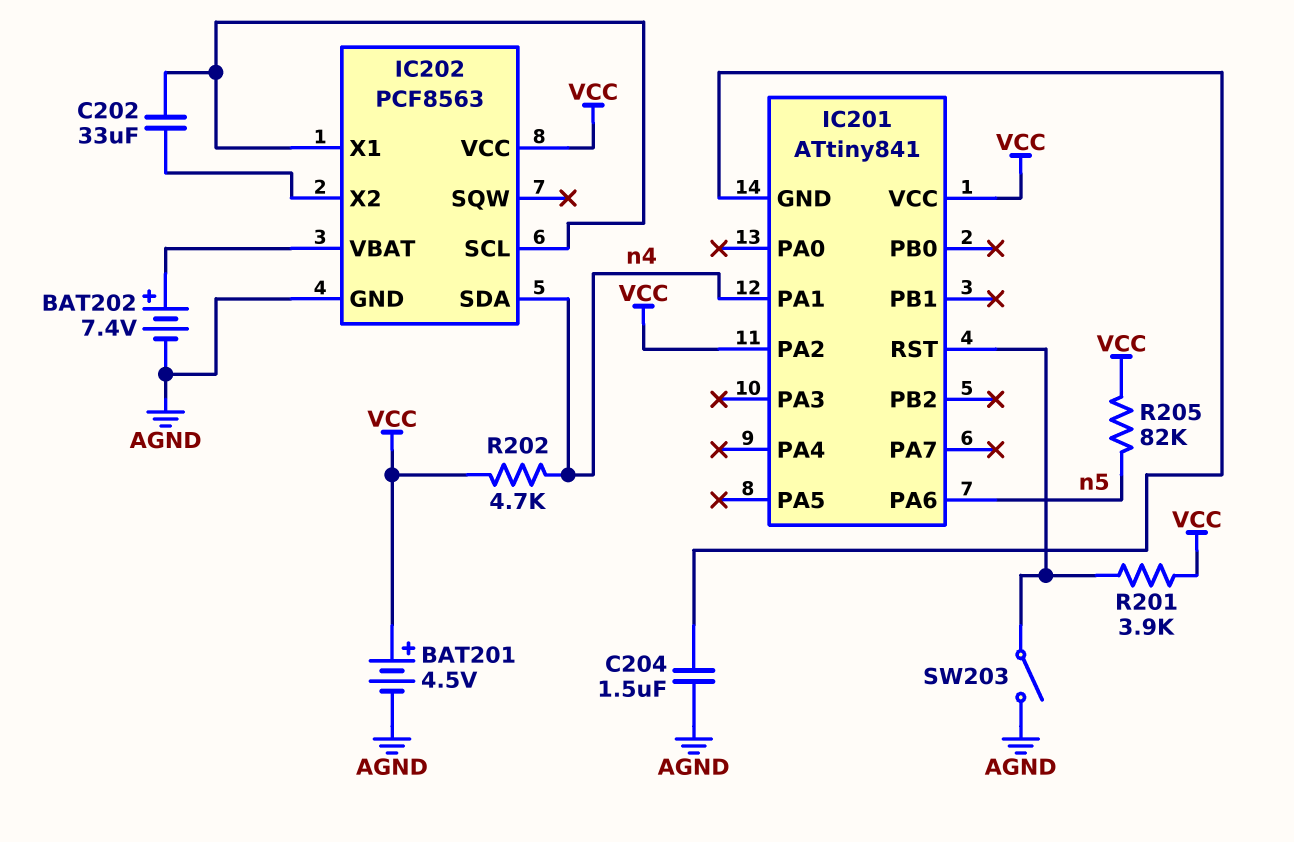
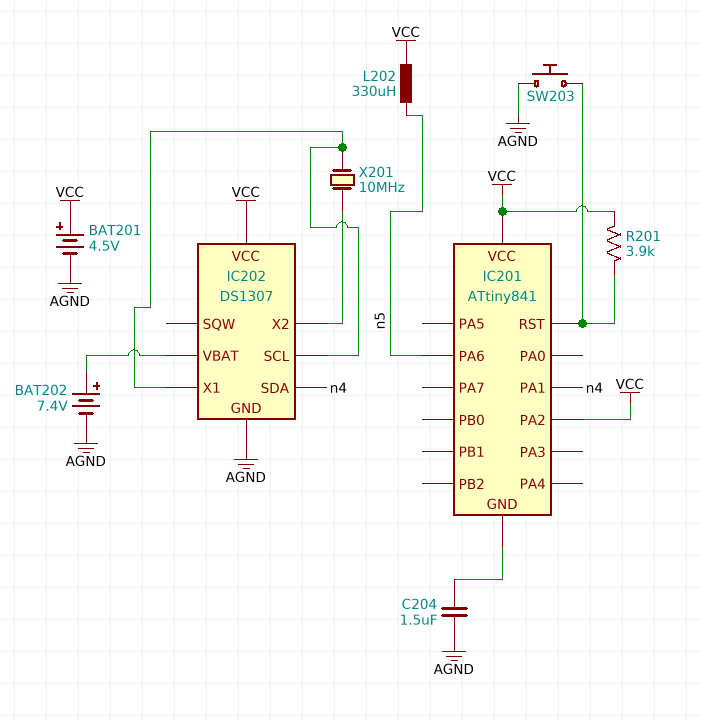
C202: 33uF (IC202/SCL, IC202/X2) -> none
IC202: PCF8563 -> DS1307
L202: none -> 330uH (VCC, n5)
R202: 4.7k (VCC, n4) -> none
R205: 82k (VCC, n5) -> none
SW203: switch (AGND, IC201/RST) -> button (AGND, IC201/RST)
X201: none -> 10MHz (IC202/SCL, IC202/X2)

